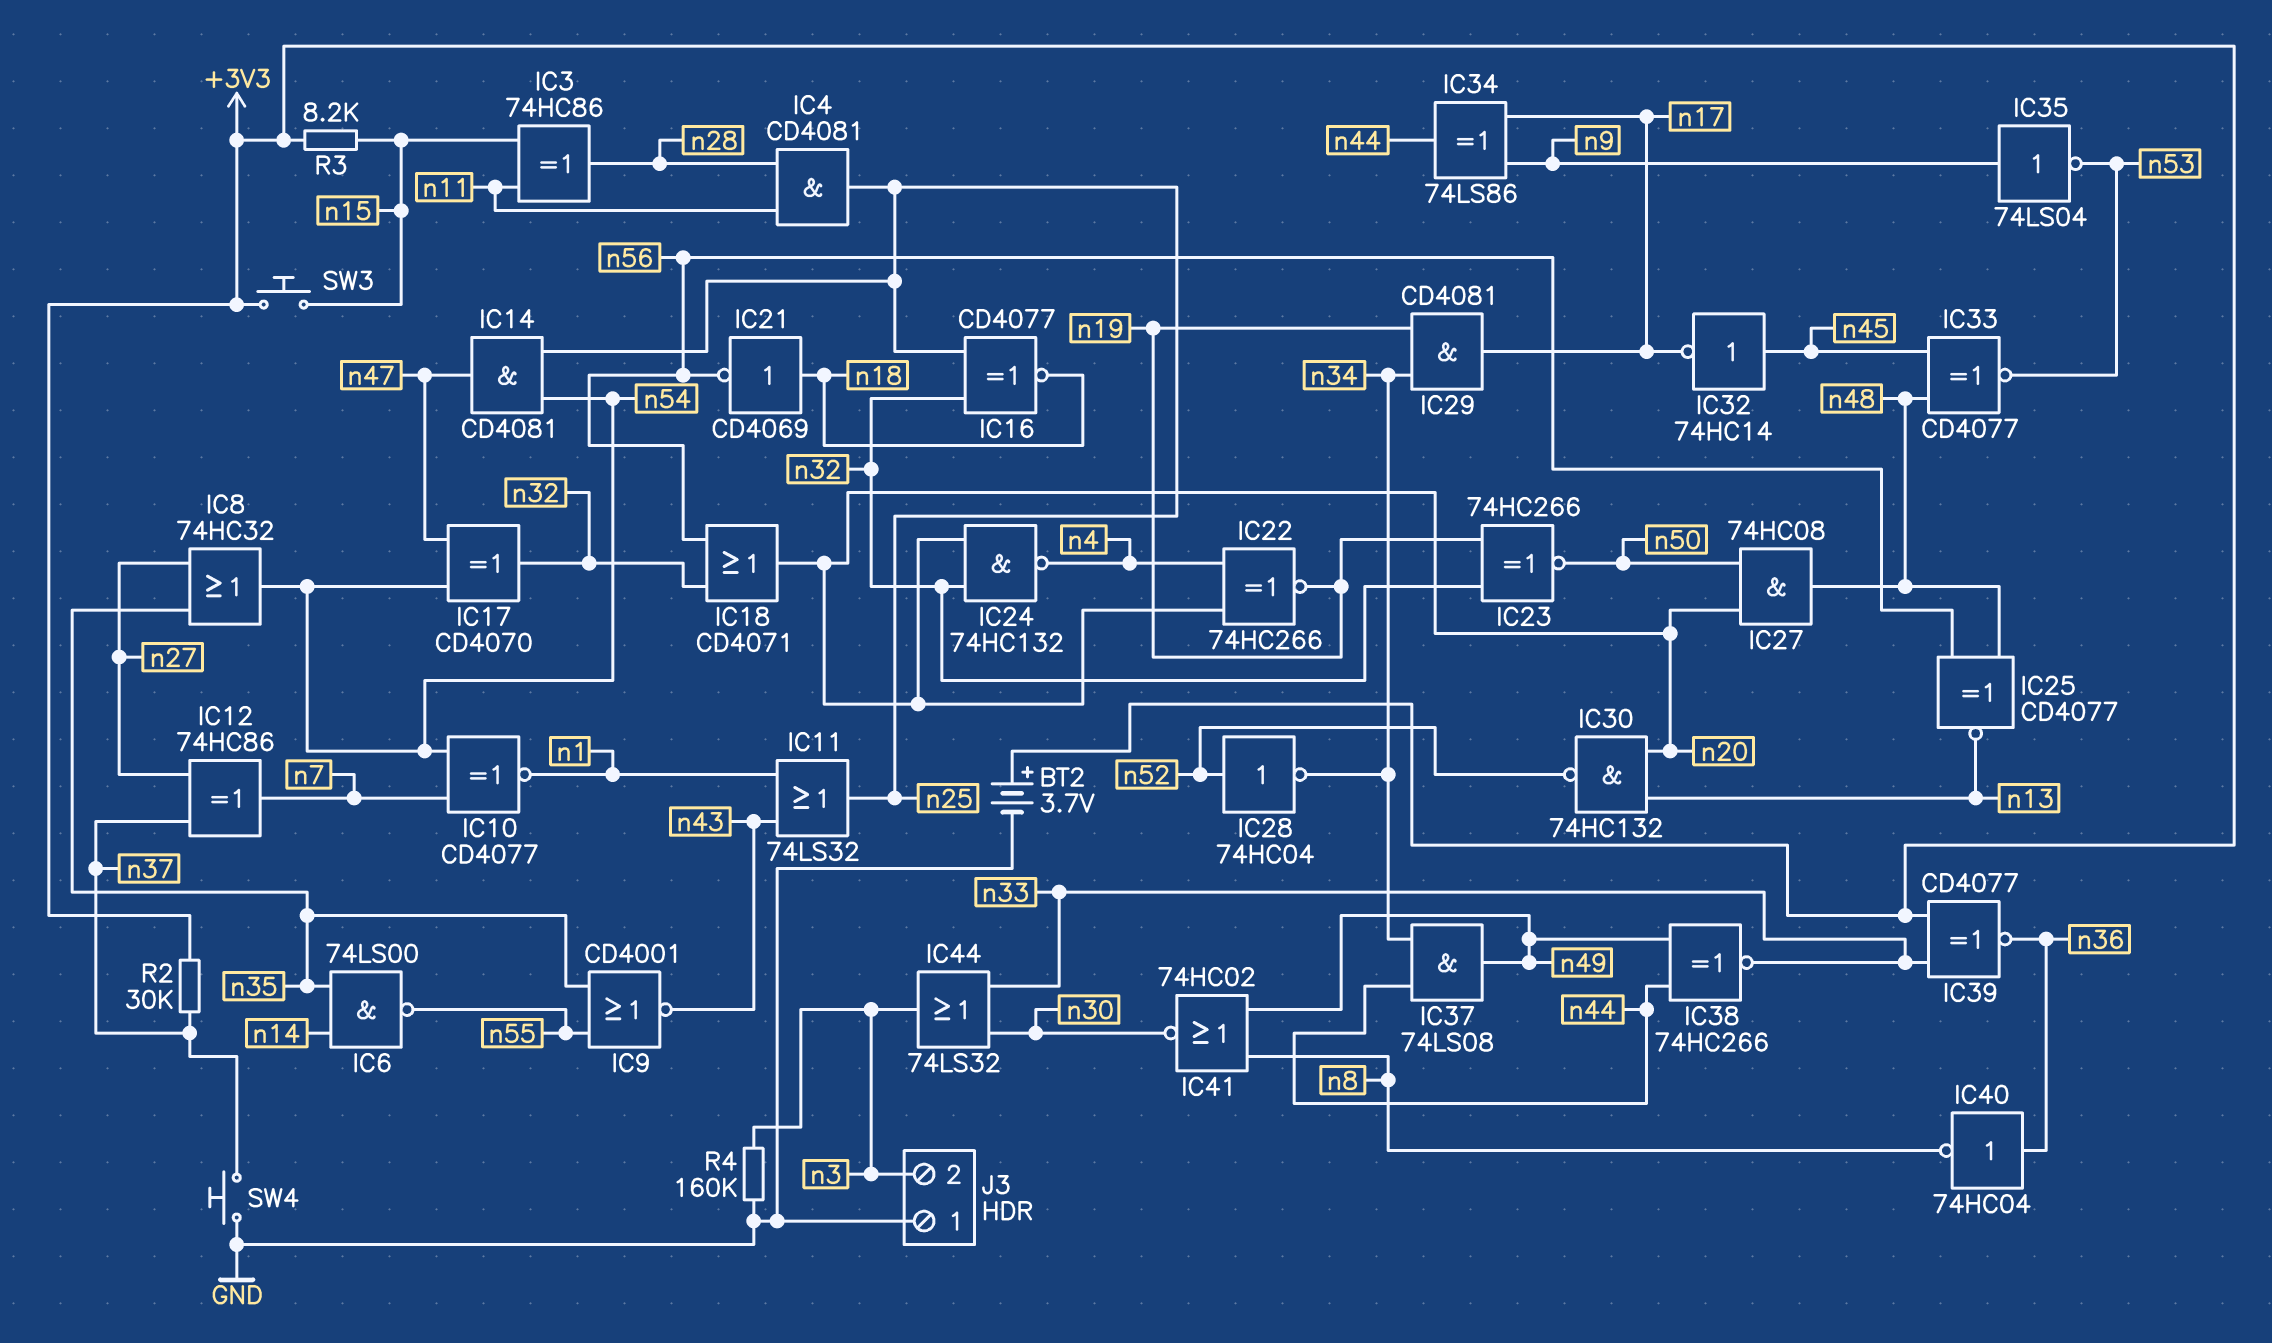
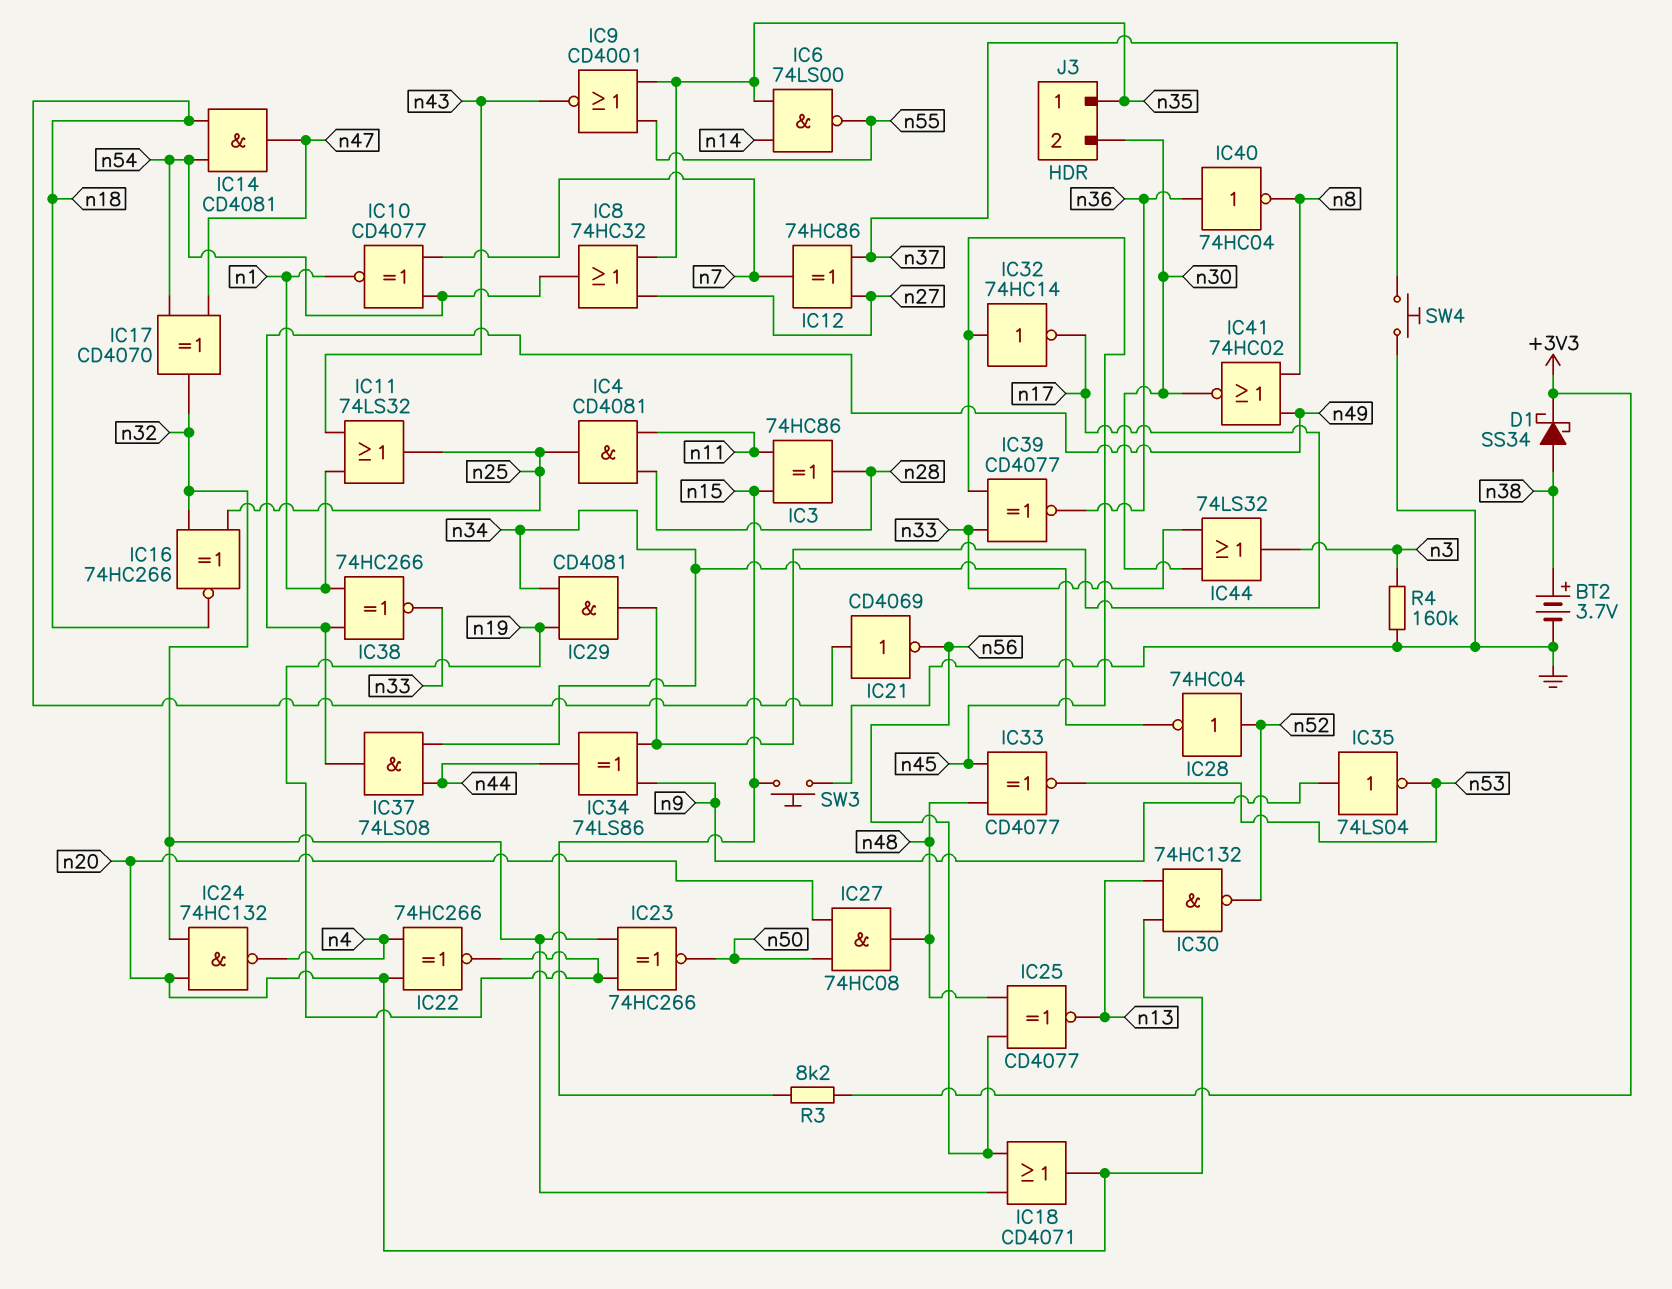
BT2: 3.7V (plus +3V3, minus GND) -> 3.7V (plus n38, minus GND)
D1: none -> schottky SS34 (A n38, K +3V3)
IC14: AND CD4081 (in n25, in n54, out n47) -> AND CD4081 (in n18, in n54, out n47)
IC16: XNOR CD4077 (in n25, in n32, out n18) -> XNOR 74HC266 (in n25, in n32, out n18)
IC38: XNOR 74HC266 (in n44, in n49, out n33) -> XNOR 74HC266 (in n1, in n49, out n33)
IC39: XNOR CD4077 (in +3V3, in n33, out n36) -> XNOR CD4077 (in n33, in n45, out n36)
J3 pin 1: GND -> n35
J3 pin 2: n3 -> n30
R2: 30k (+3V3, n37) -> none
SW3: button (+3V3, n15) -> button (GND, n15)

